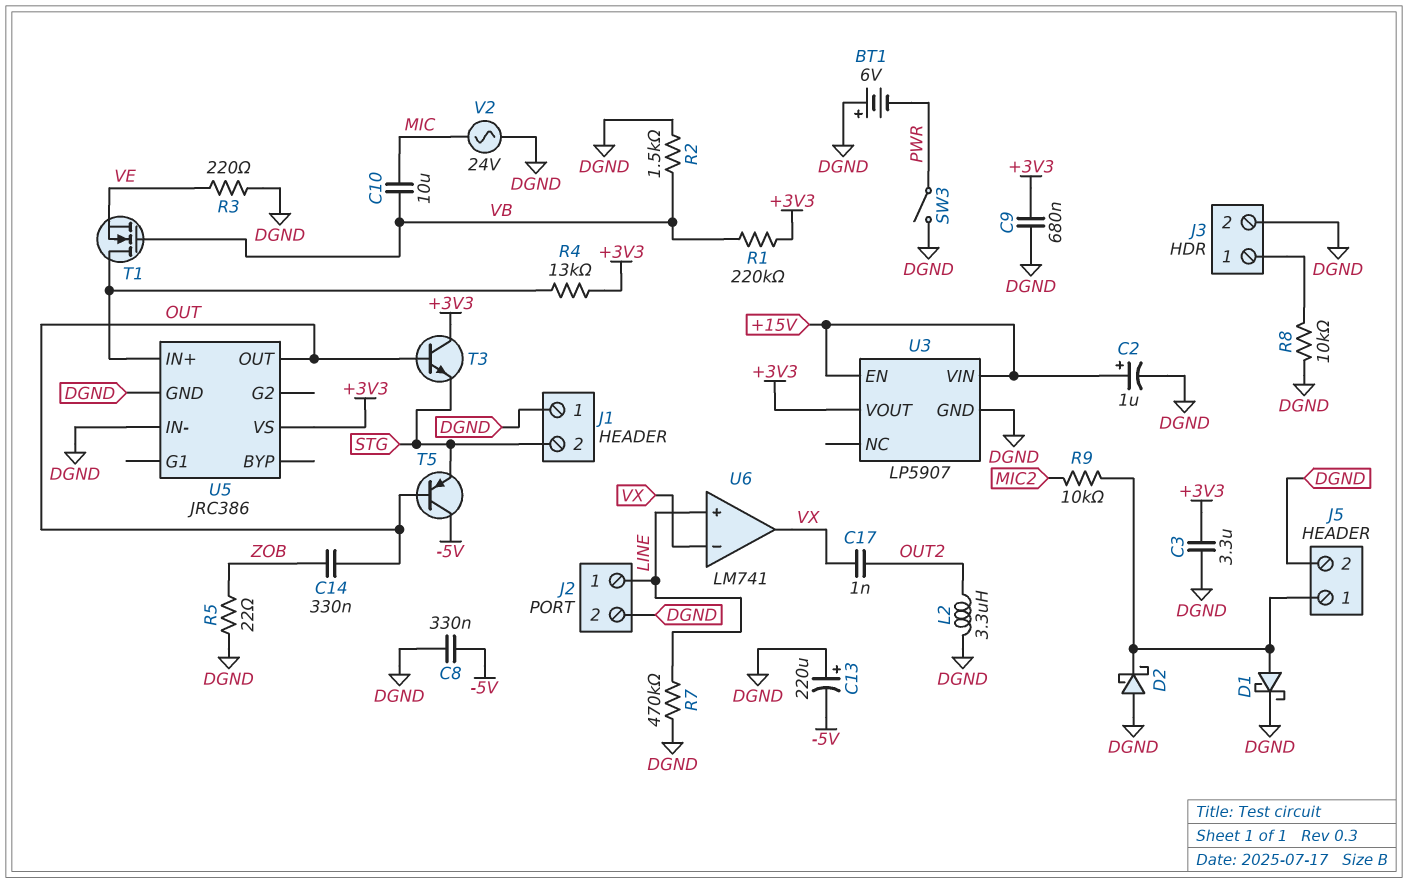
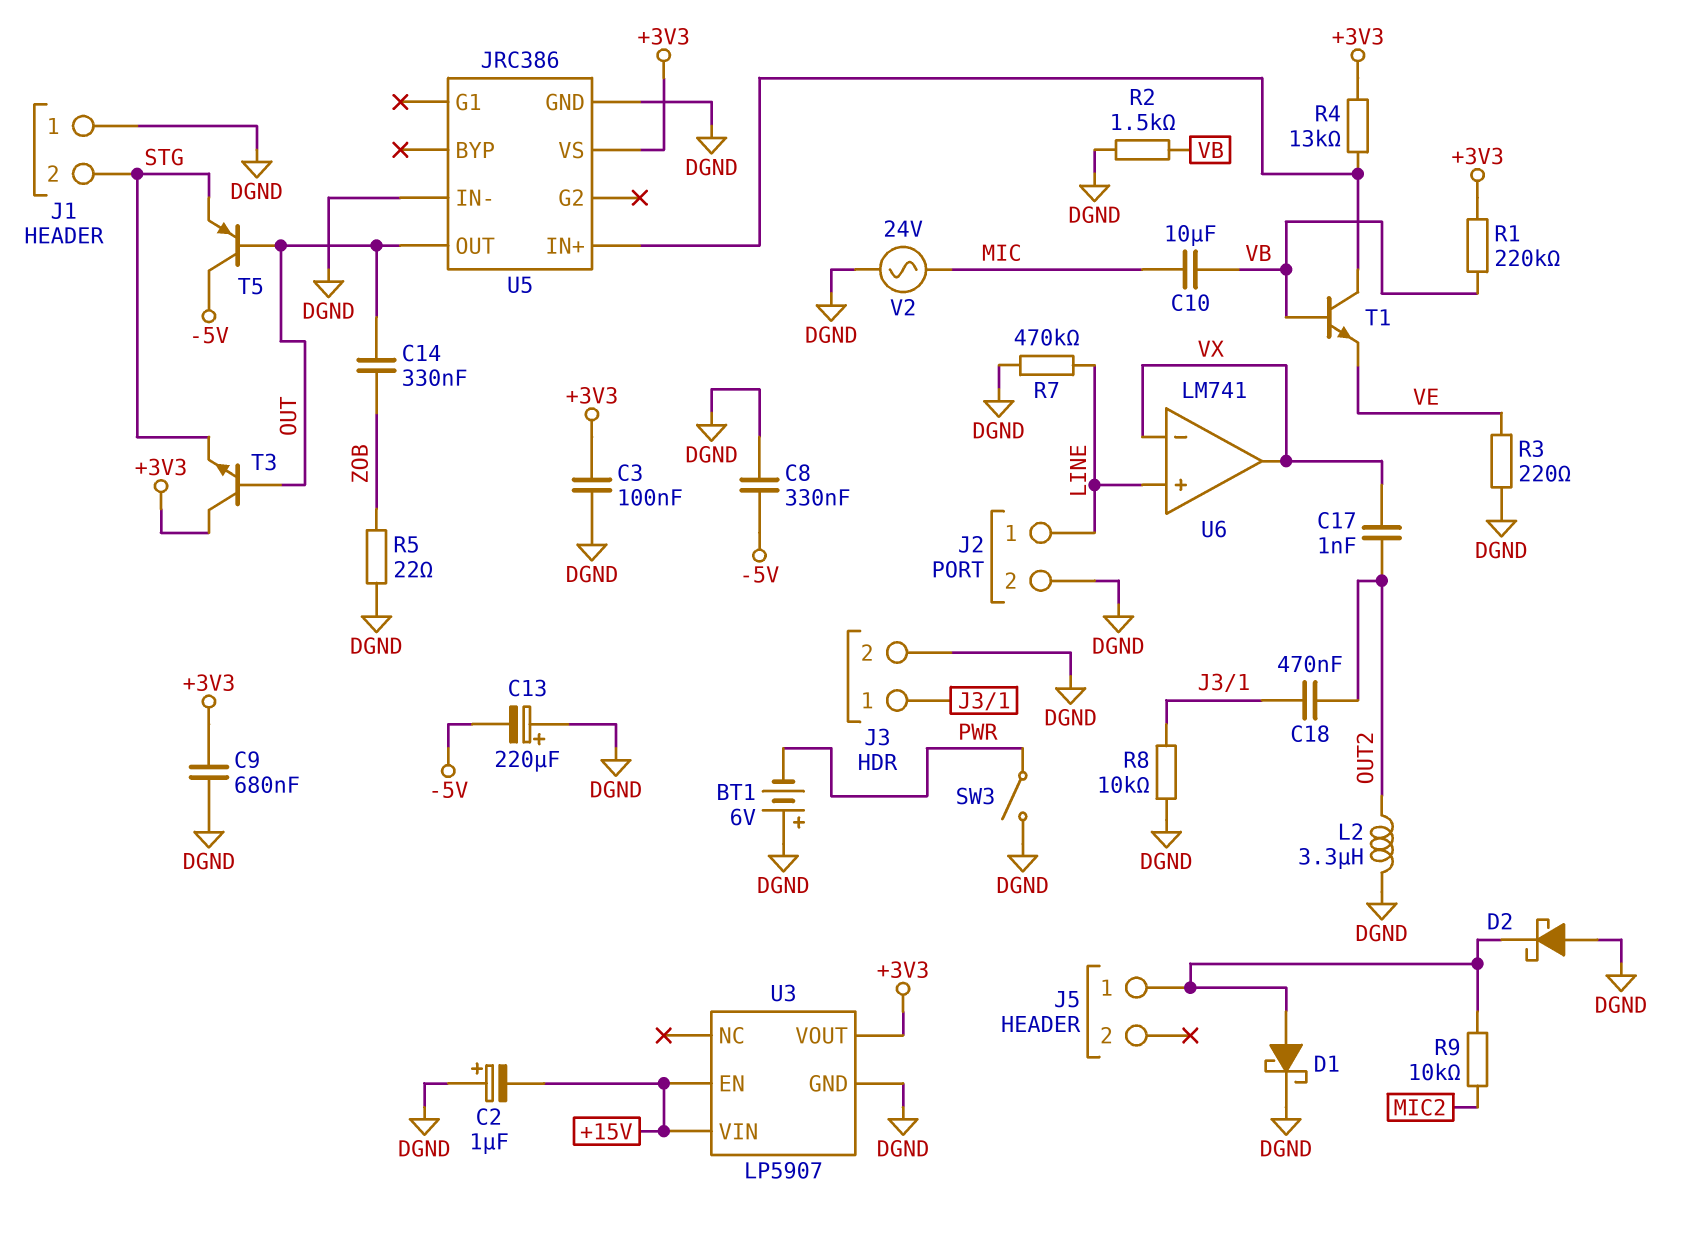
C2: 1uF (plus +15V, minus DGND) -> 1uF (plus DGND, minus +15V)
C3: 3.3uF (+3V3, DGND) -> 100nF (+3V3, DGND)
C18: none -> 470nF (J3/1, OUT2)
J5 pin 2: DGND -> none
T1: NMOS (G VB, D U5/IN+, S VE) -> NPN (B VB, C U5/IN+, E VE)

